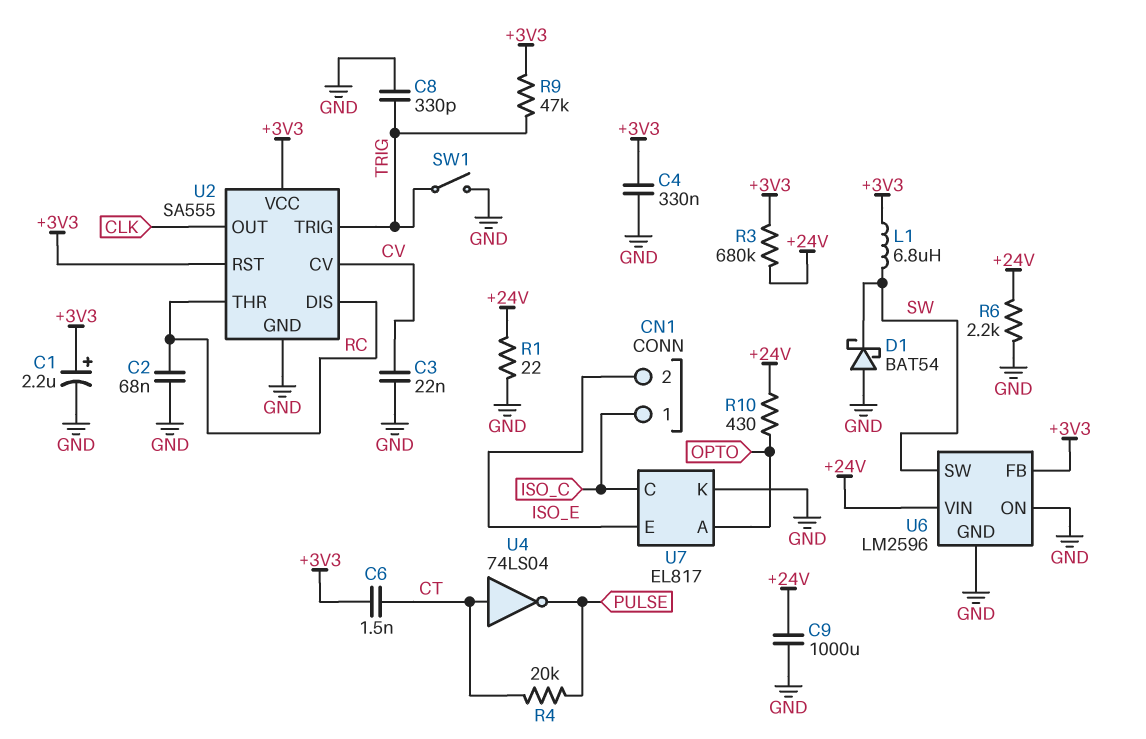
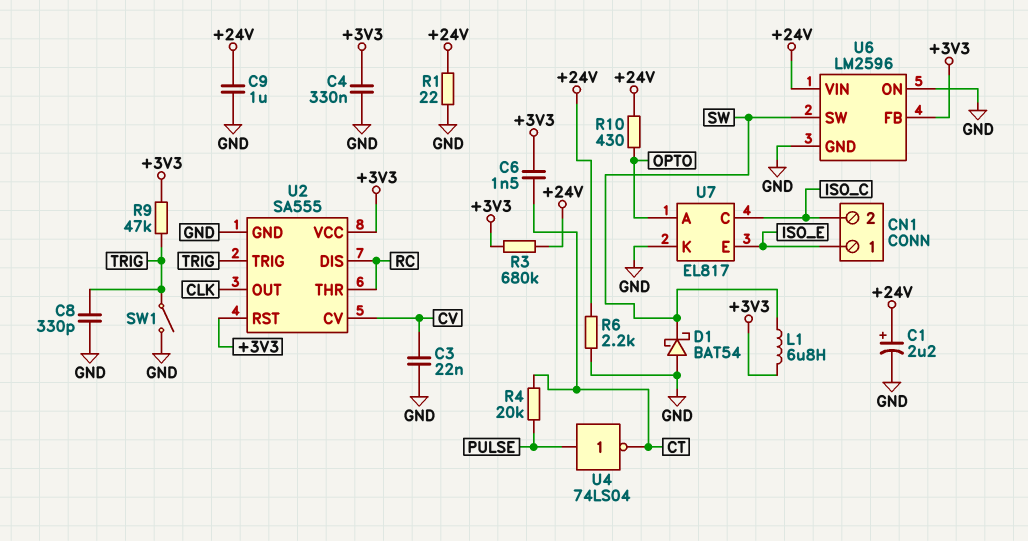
C1: 2.2uF (plus +3V3, minus GND) -> 2.2uF (plus +24V, minus GND)
C2: 68nF (GND, RC) -> none
C9: 1000uF (+24V, GND) -> 1uF (+24V, GND)
CN1 pin 1: ISO_C -> ISO_E
CN1 pin 2: ISO_E -> ISO_C
U4: NOT 74LS04 (in CT, out PULSE) -> NOT 74LS04 (in PULSE, out CT)

